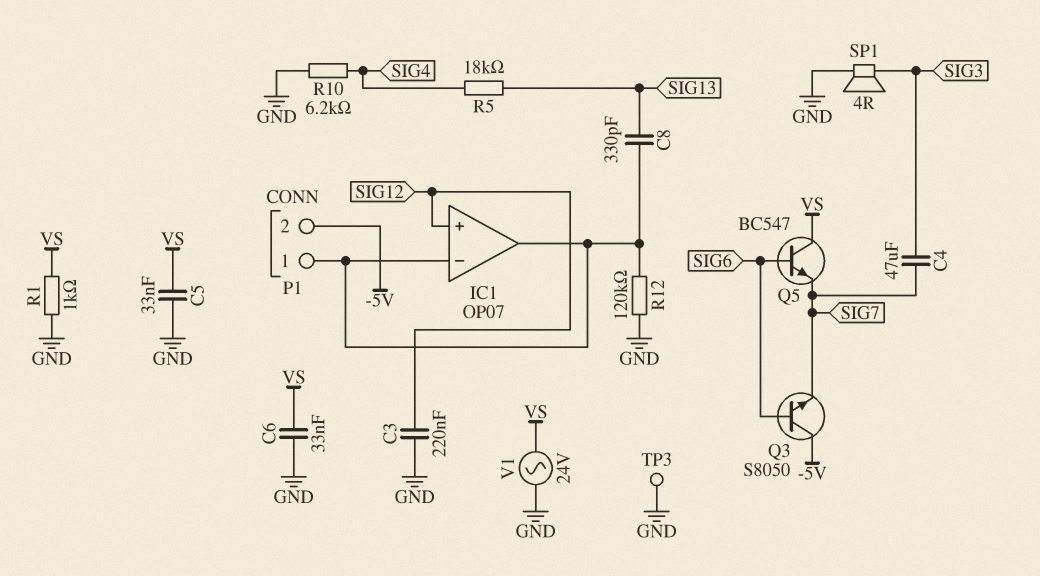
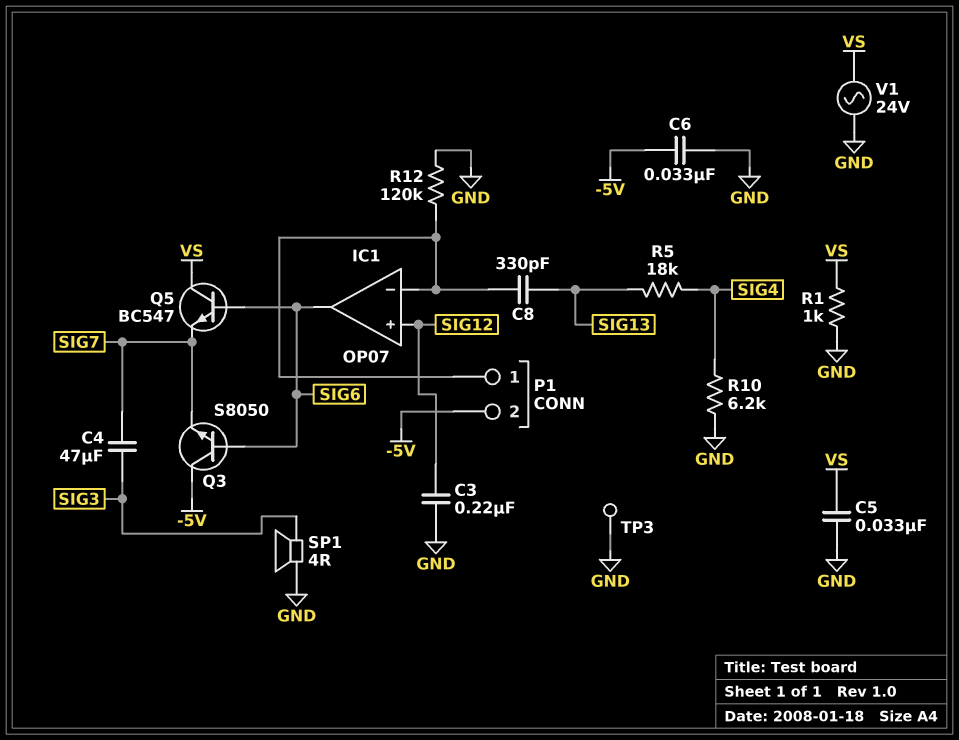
C6: 33nF (GND, VS) -> 33nF (-5V, GND)
IC1 pin out: IC1/in- -> SIG6

